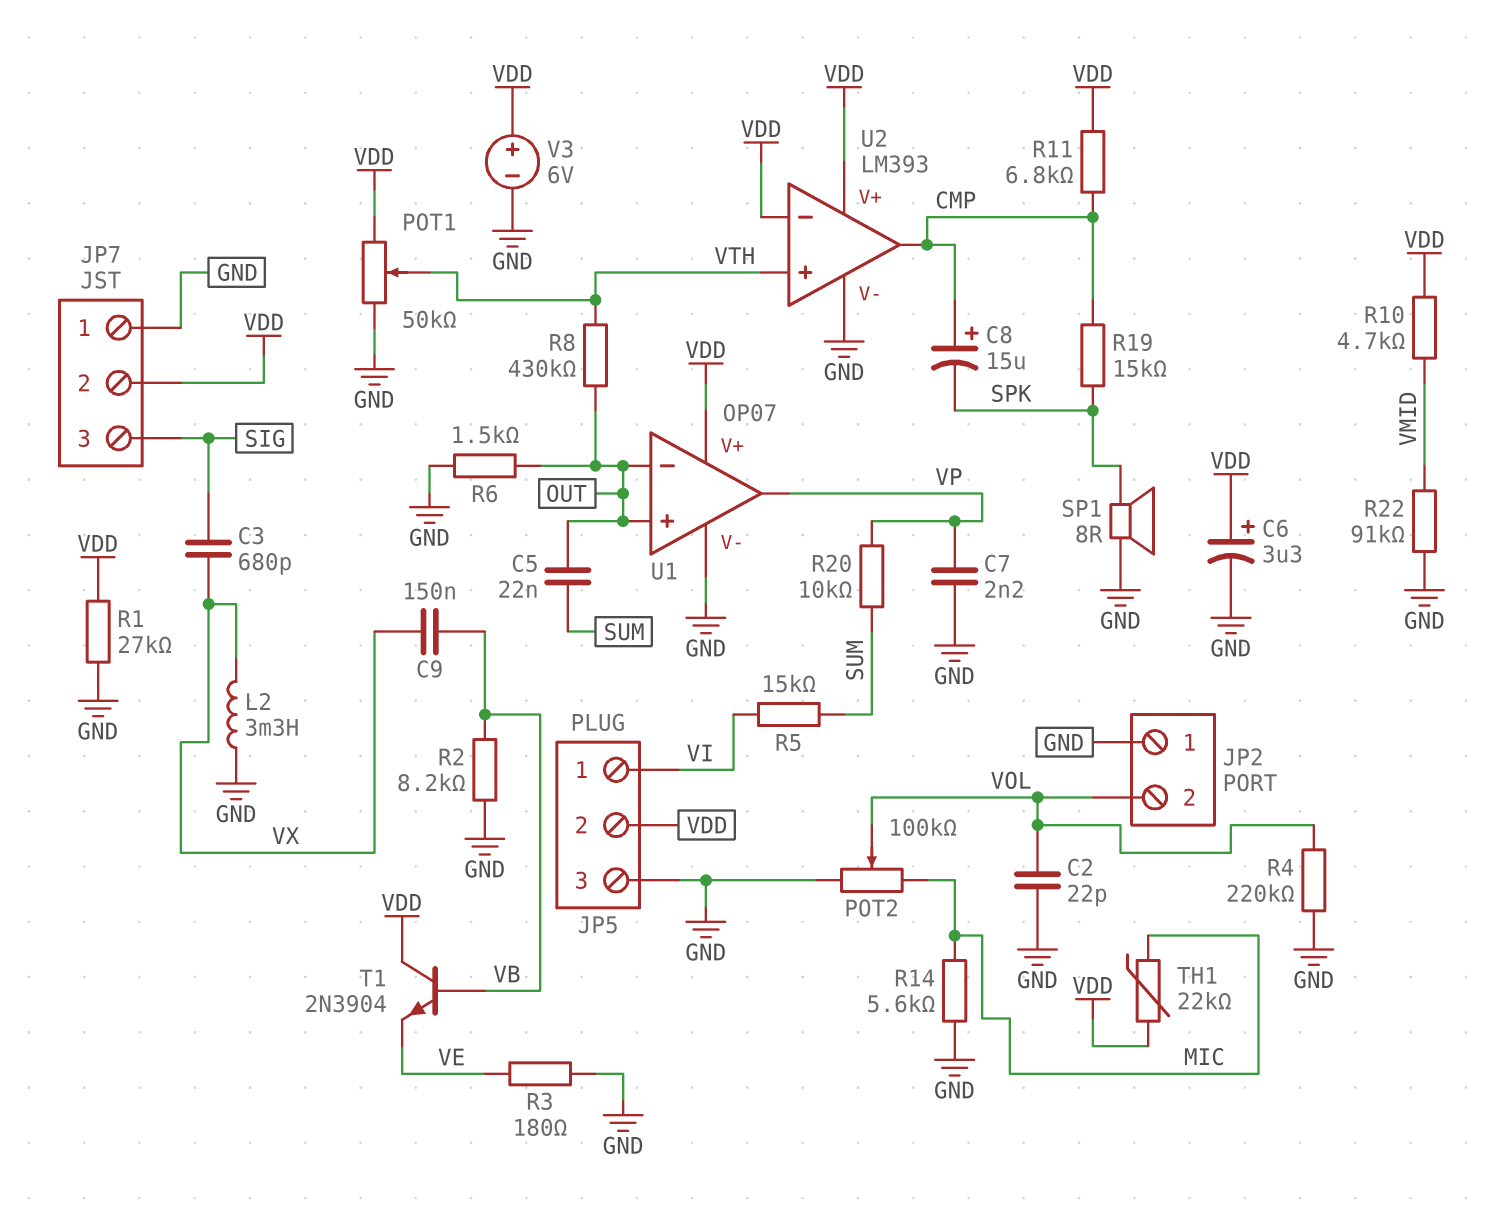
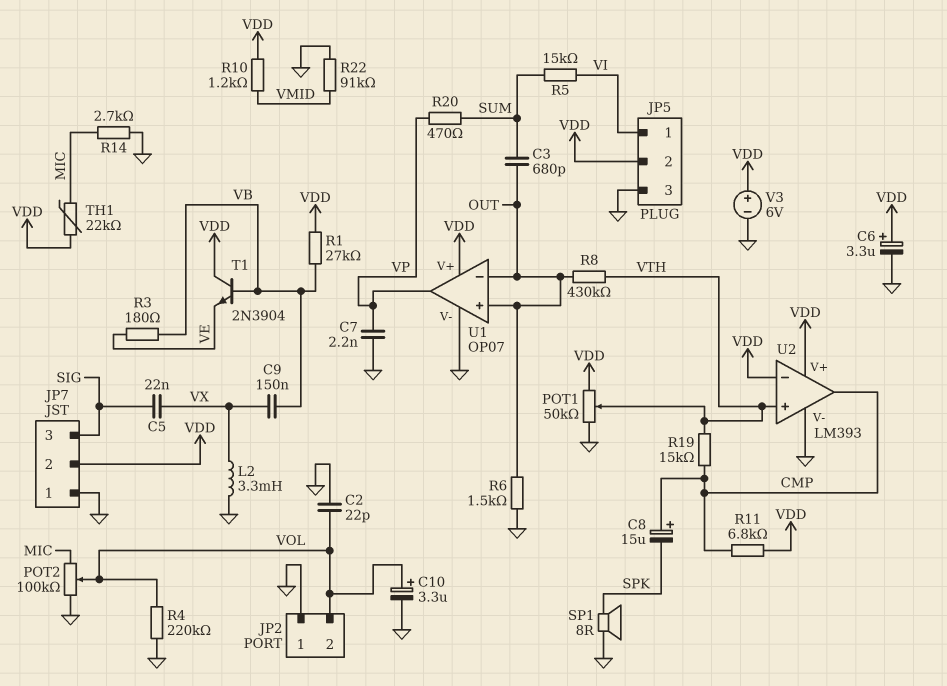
C3: 680pF (SIG, VX) -> 680pF (OUT, SUM)
C5: 22nF (OUT, SUM) -> 22nF (SIG, VX)
C10: none -> 3.3uF (plus VOL, minus GND)
R1: 27k (GND, VDD) -> 27k (VB, VDD)
R2: 8.2k (GND, VB) -> none
R3: 180 (GND, VE) -> 180 (VB, VE)
R10: 4.7k (VDD, VMID) -> 1.2k (VDD, VMID)
R14: 5.6k (GND, MIC) -> 2.7k (GND, MIC)
R19: 15k (CMP, SPK) -> 15k (CMP, VTH)
R20: 10k (SUM, VP) -> 470 (SUM, VP)

